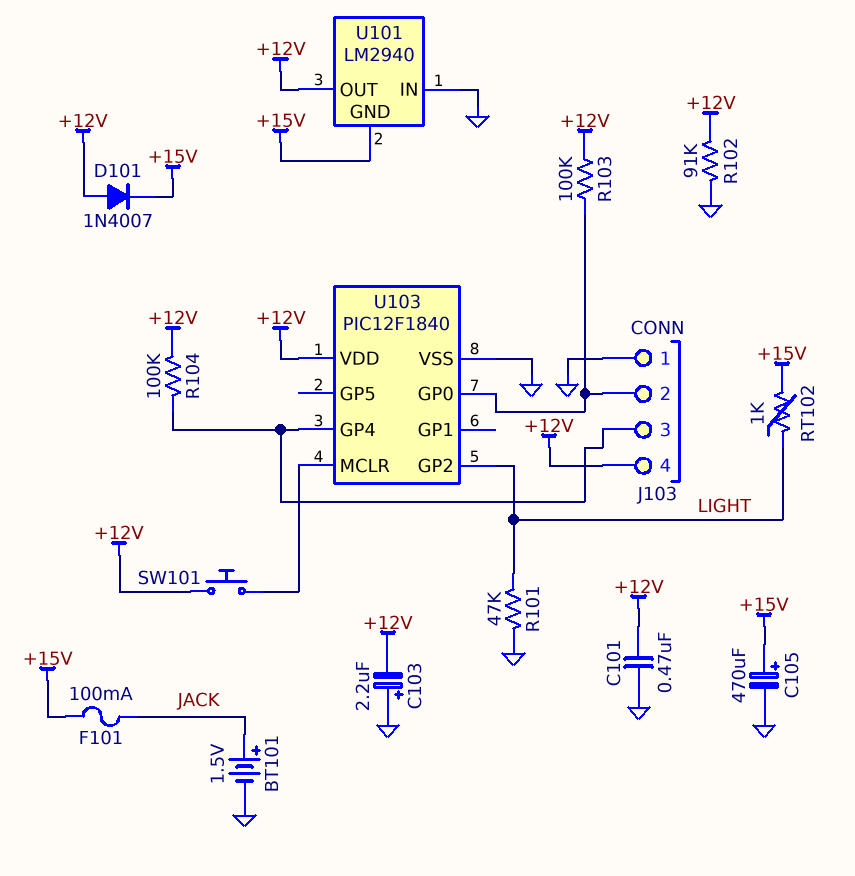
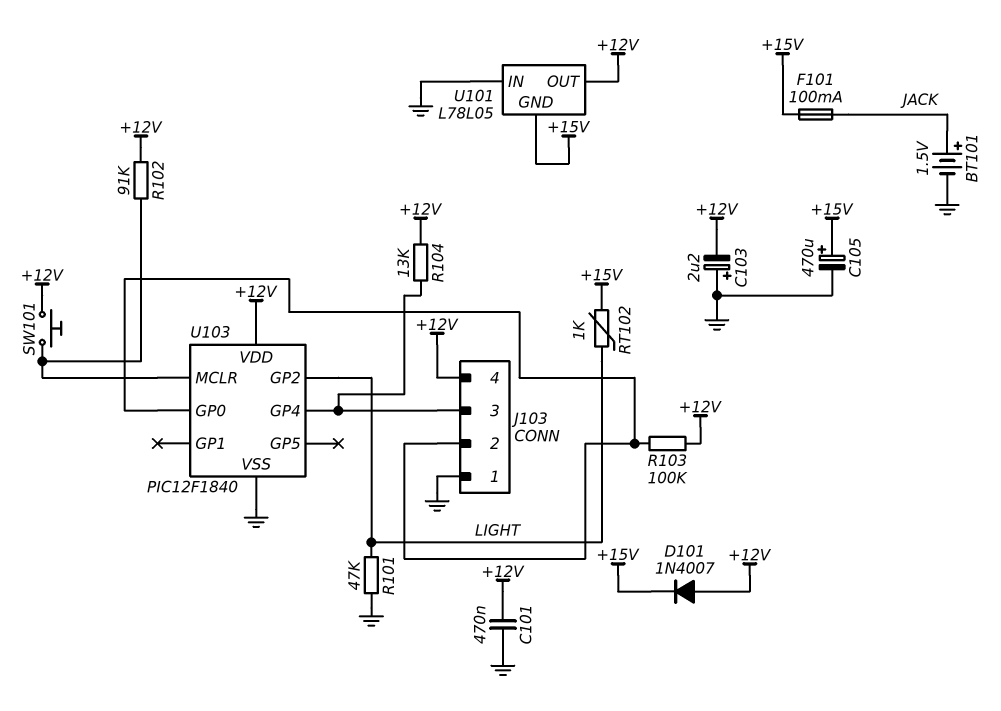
R102: 91k (+12V, GND) -> 91k (+12V, U103/MCLR)
R104: 100k (+12V, J103/3) -> 13k (+12V, J103/3)
U101: LM2940 -> L78L05

